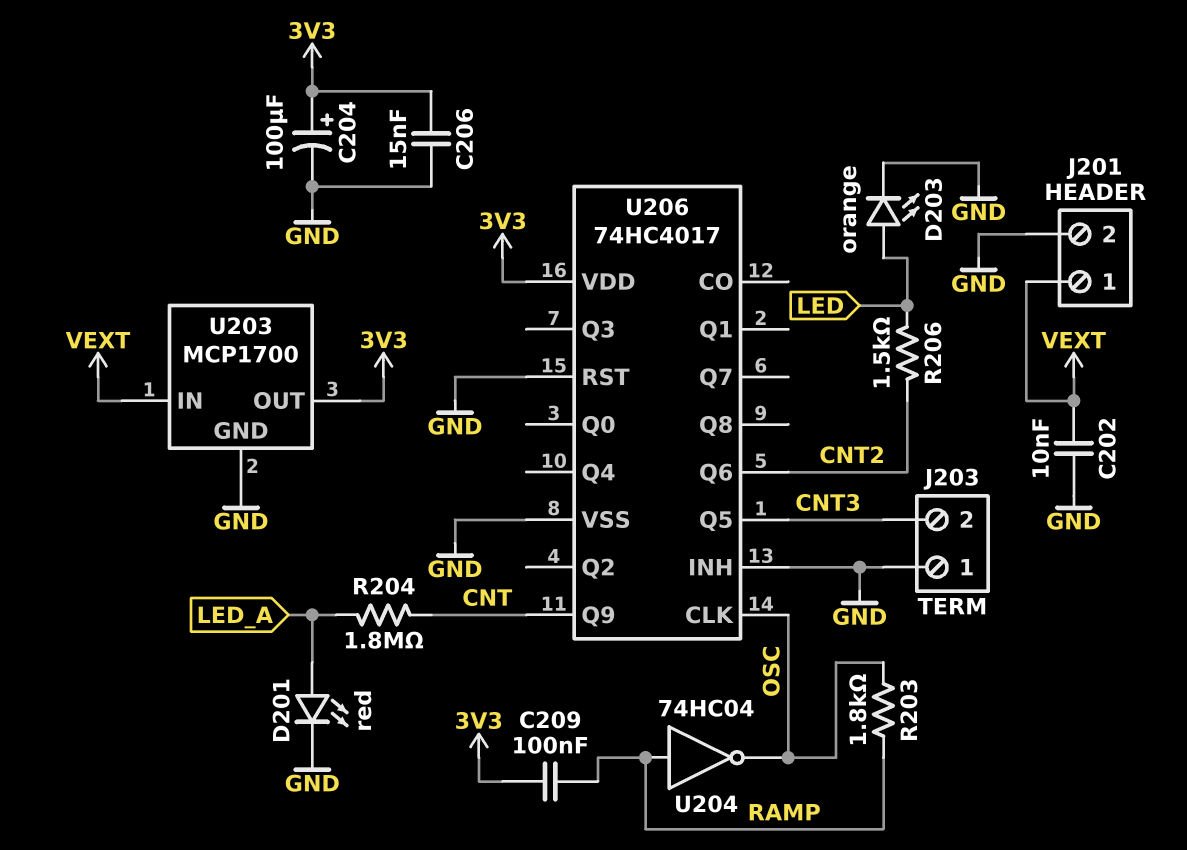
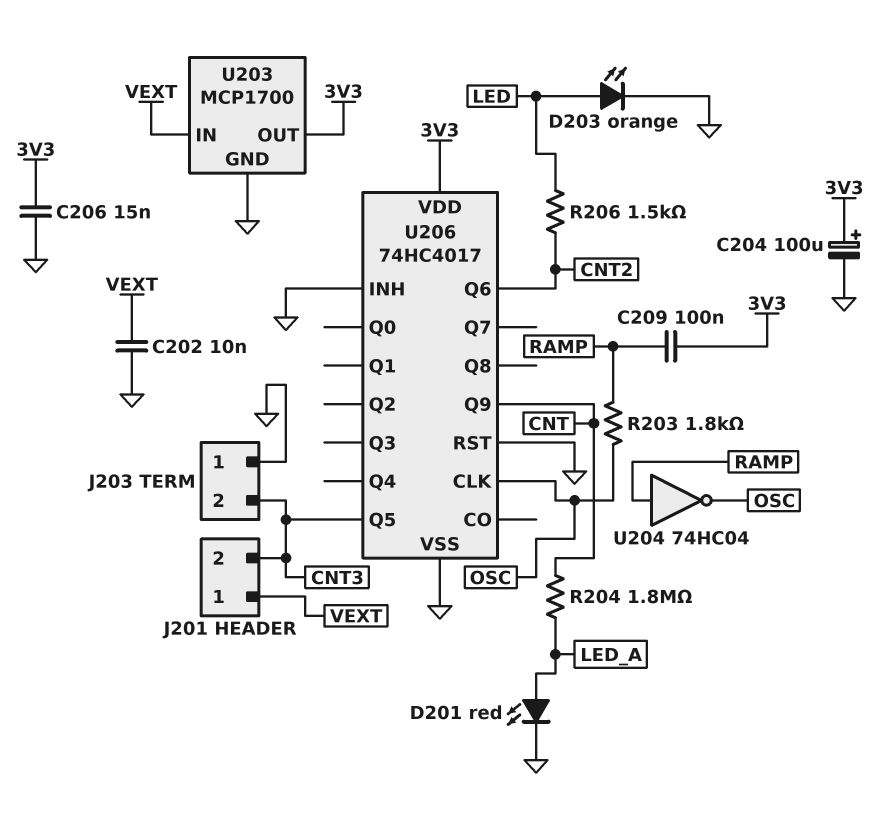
J201 pin 2: GND -> CNT3

